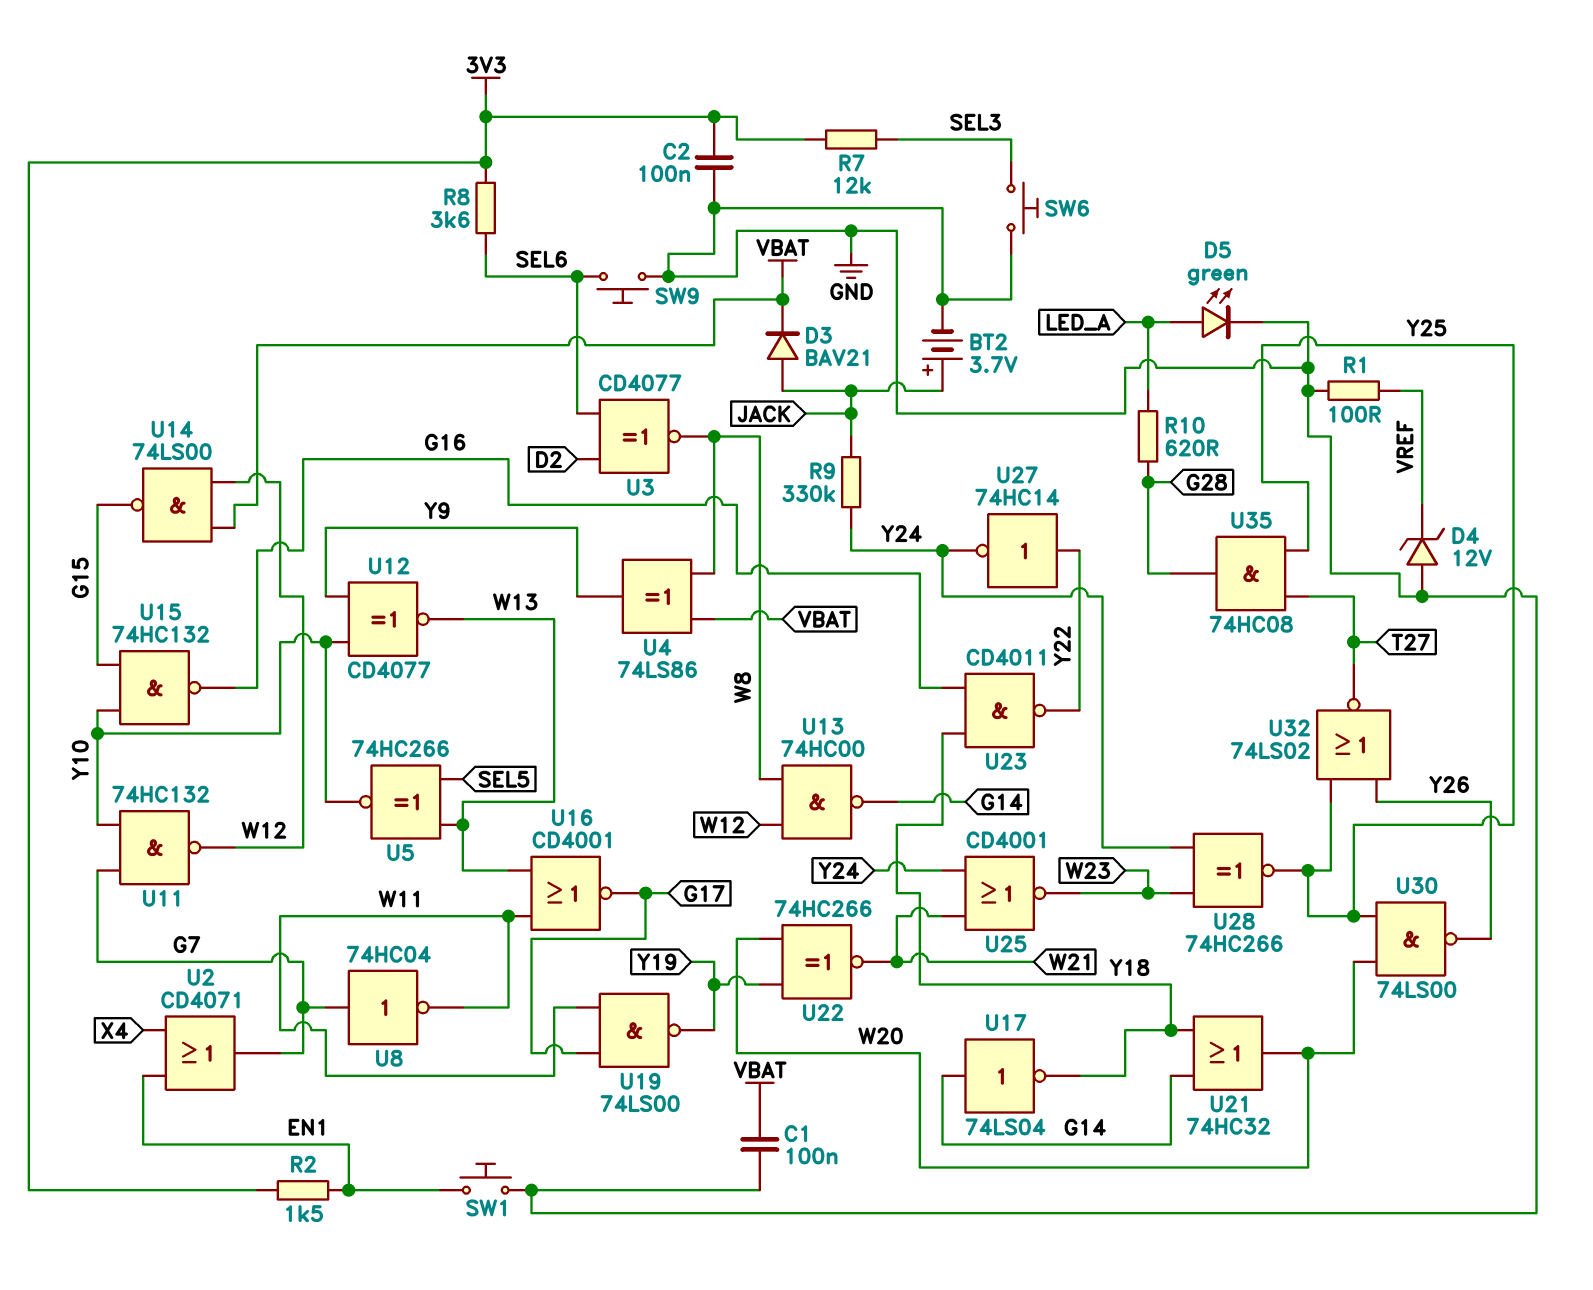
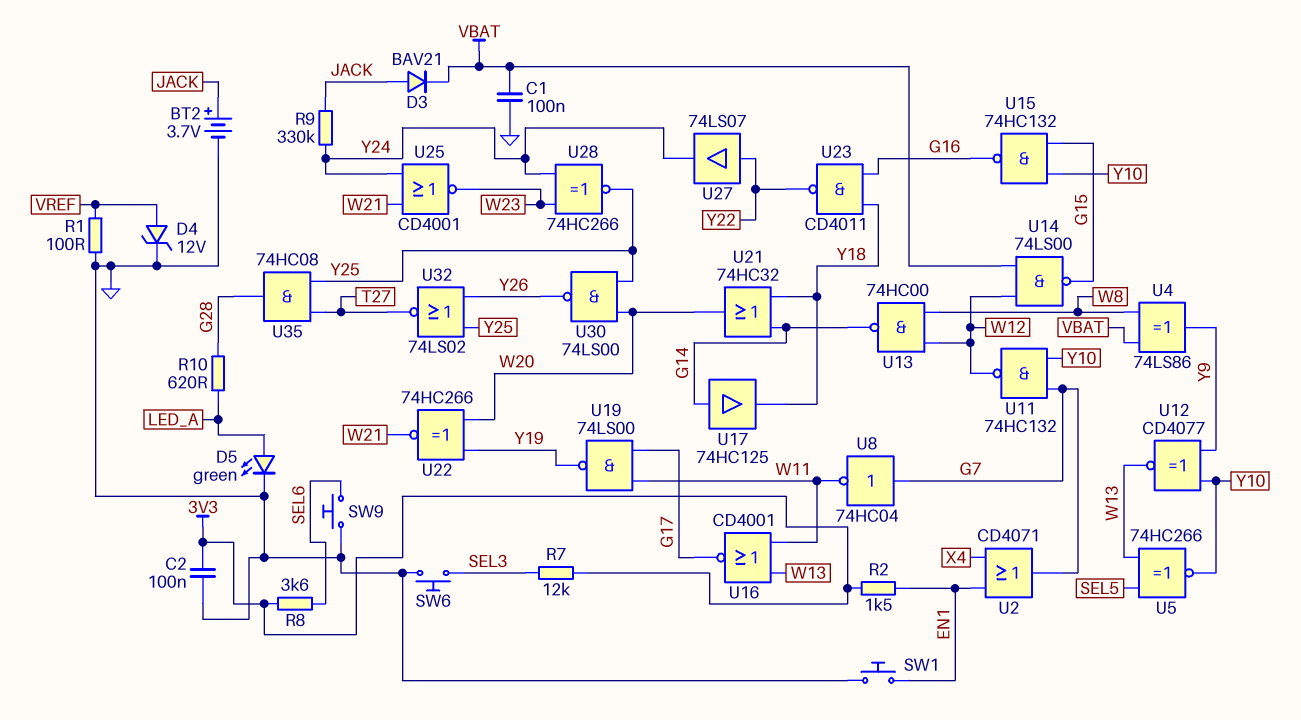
D4: zener 12V (A GND, K VREF) -> zener 12V (A VREF, K GND)
U3: XNOR CD4077 (in D2, in SEL6, out W8) -> none
U17: NOT 74LS04 (in G14, out Y18) -> buffer 74HC125 (in G14, out Y18)
U27: NOT 74HC14 (in Y22, out Y24) -> buffer 74LS07 (in Y22, out Y24)

